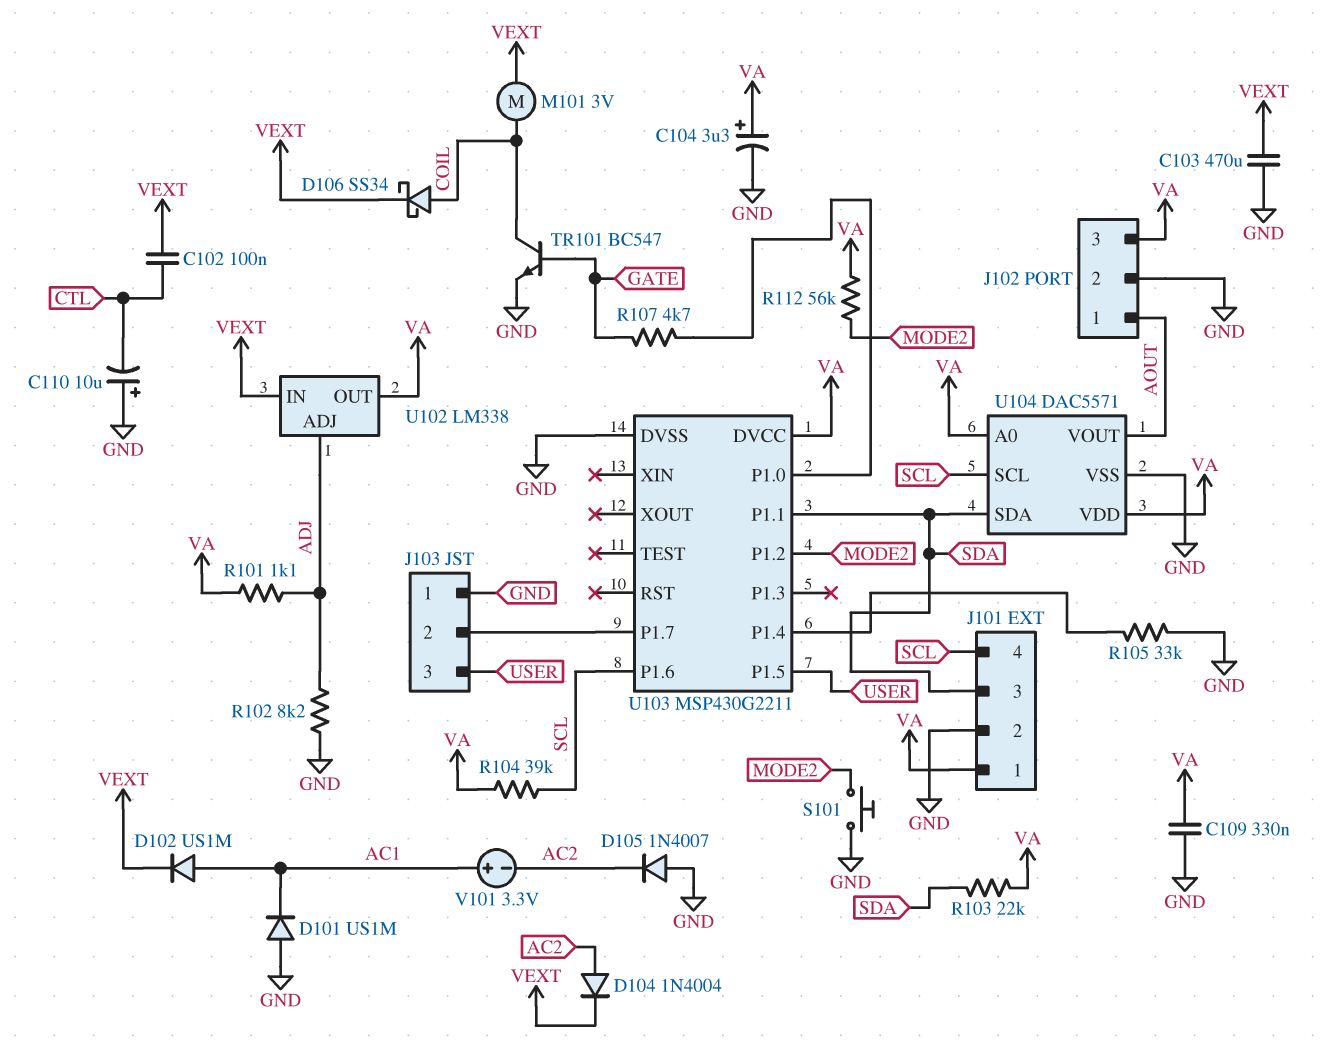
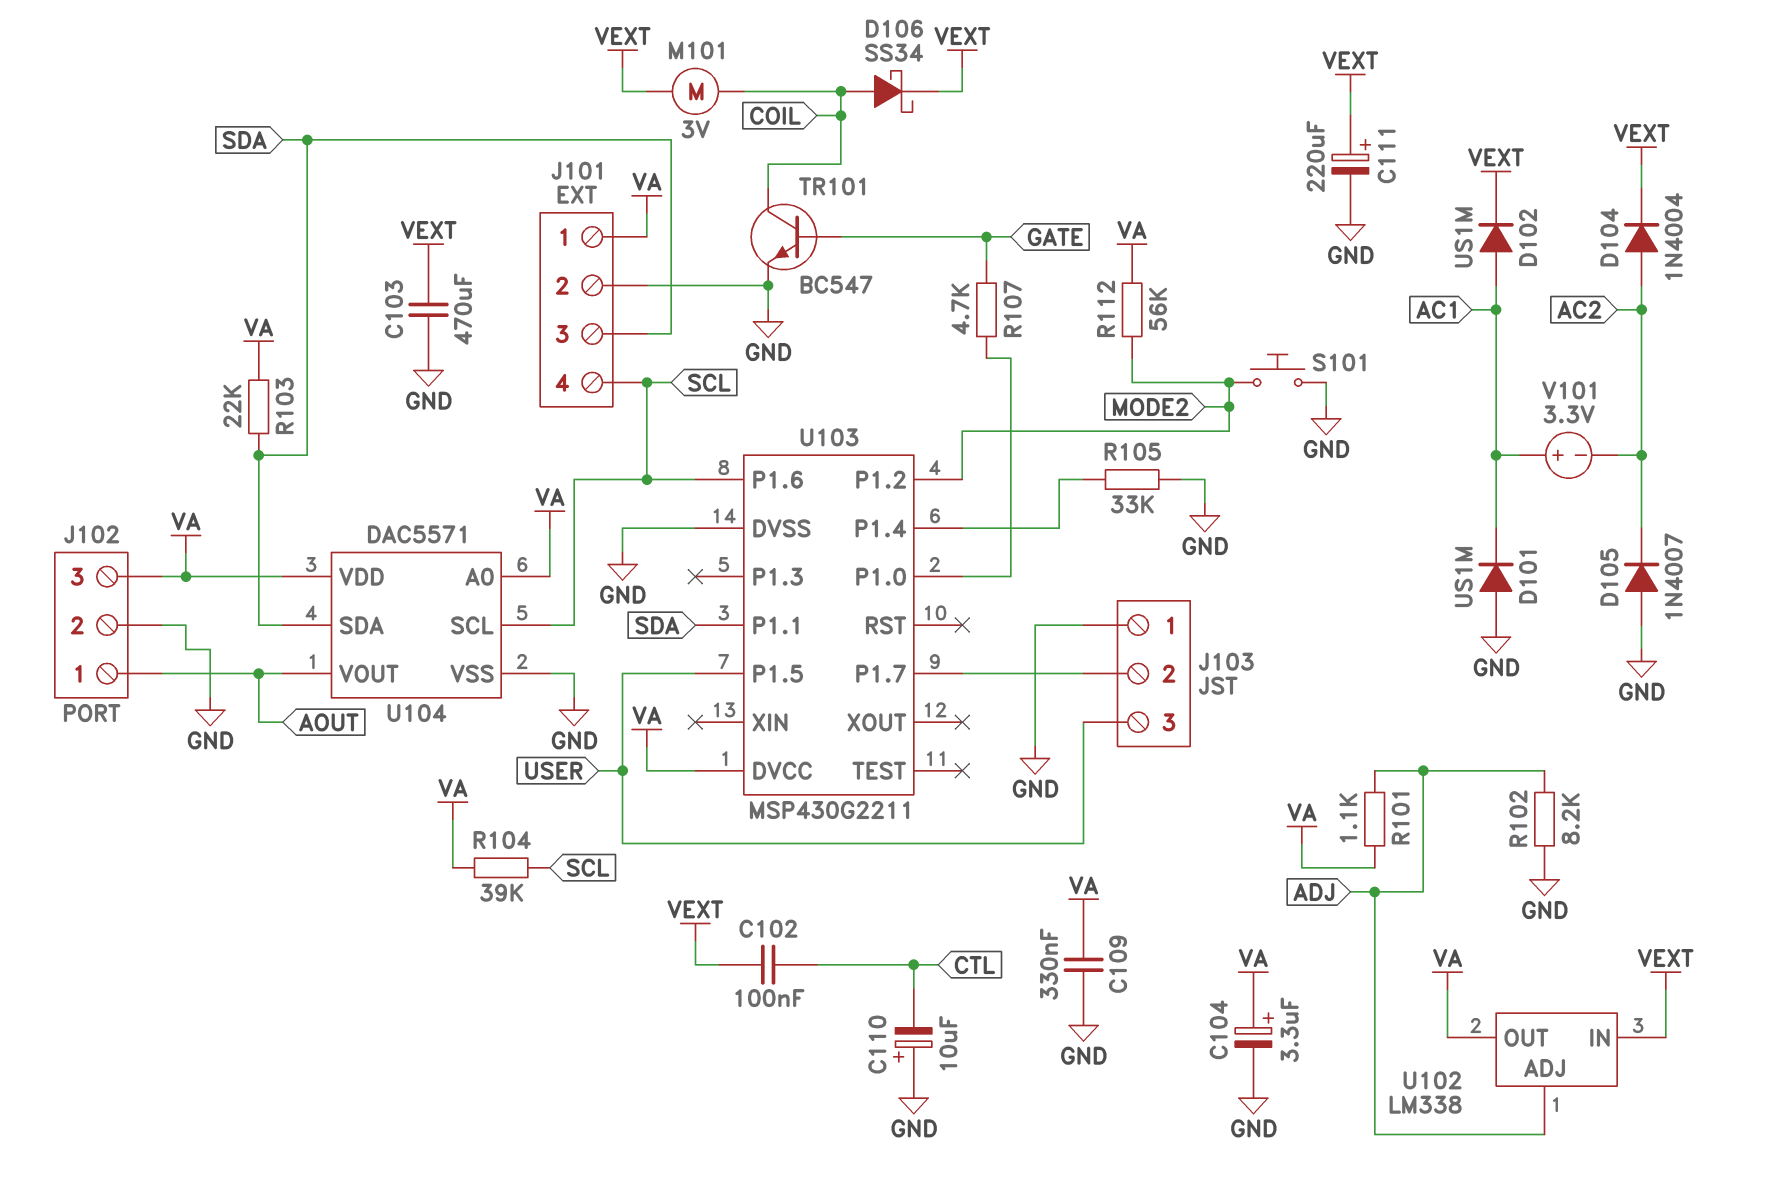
C111: none -> 220uF (plus VEXT, minus GND)

